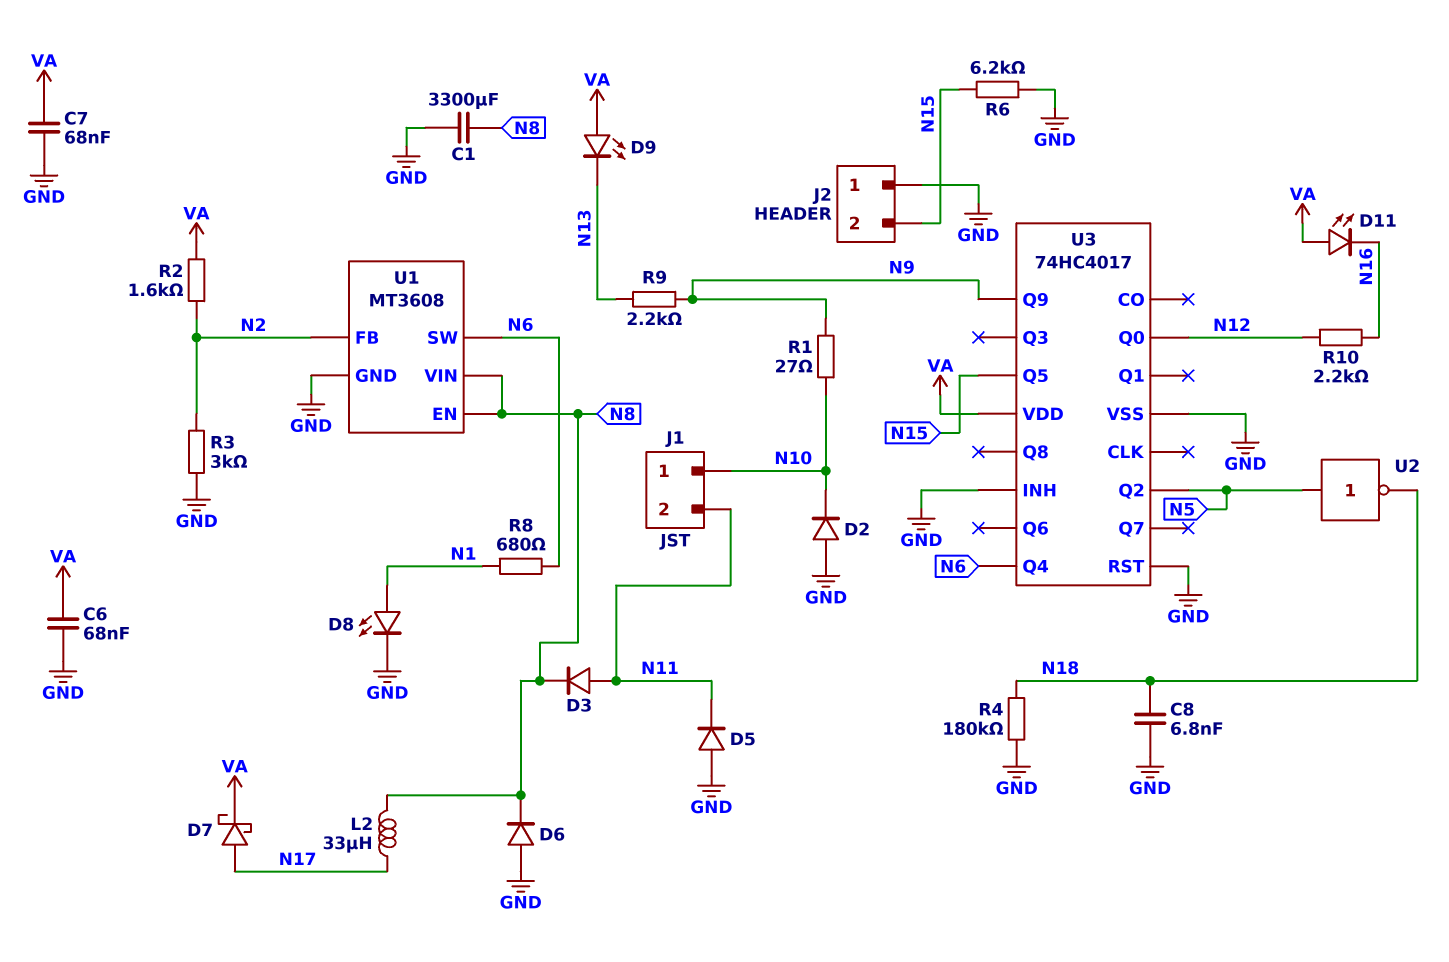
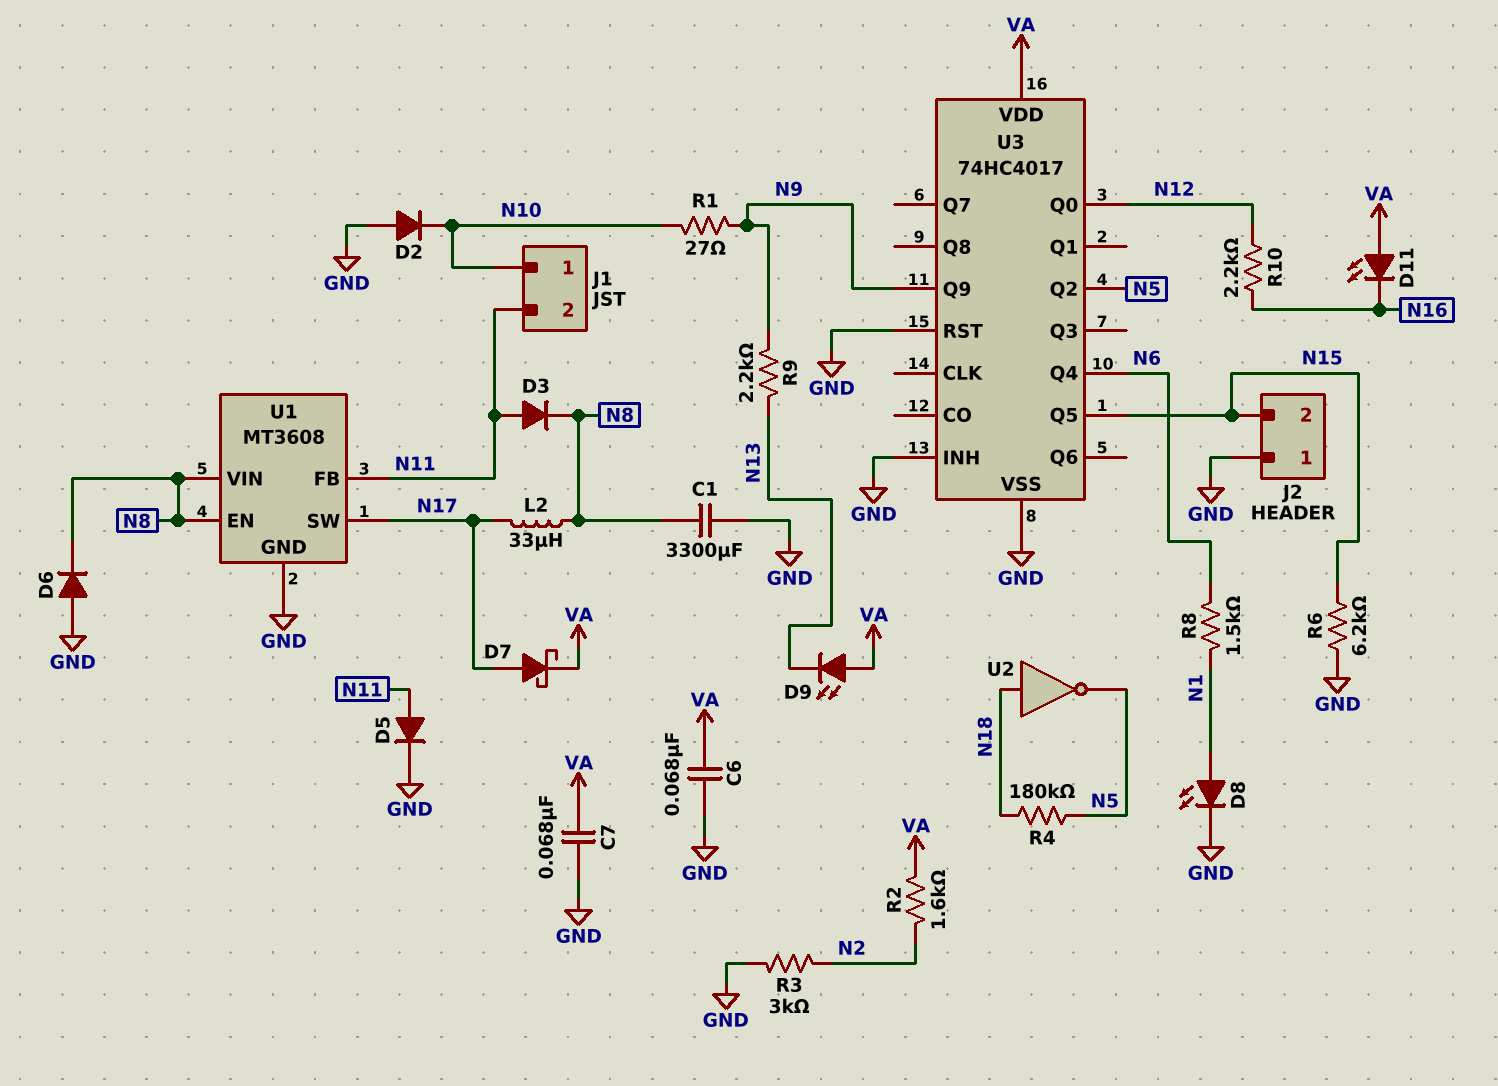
C8: 6.8nF (GND, N18) -> none
D5: diode (A GND, K N11) -> diode (A N11, K GND)
R4: 180k (GND, N18) -> 180k (N5, N18)
R8: 680 (N1, N6) -> 1.5k (N1, N6)
U1 pin FB: N2 -> N11
U1 pin SW: N6 -> N17
U2: NOT (in N5, out N18) -> NOT (in N18, out N5)

